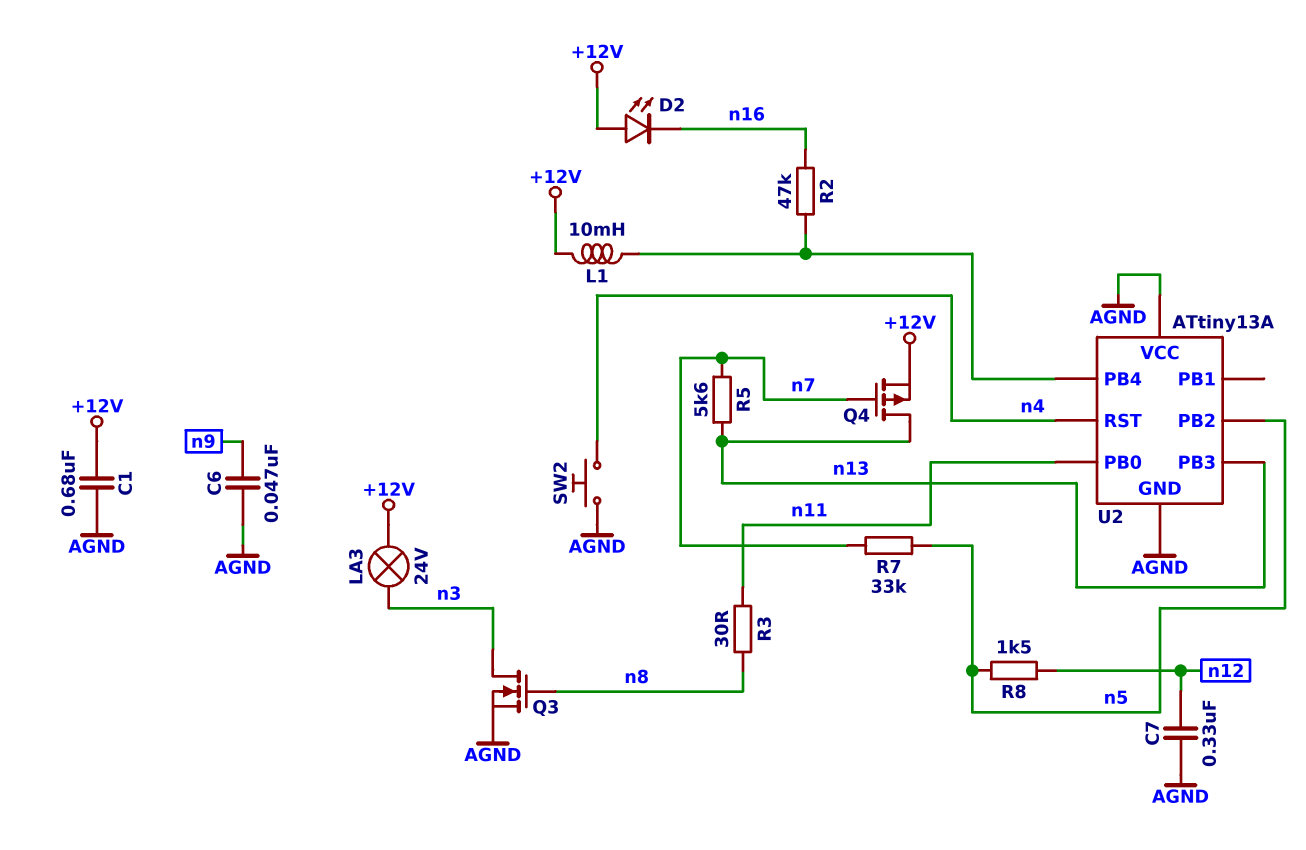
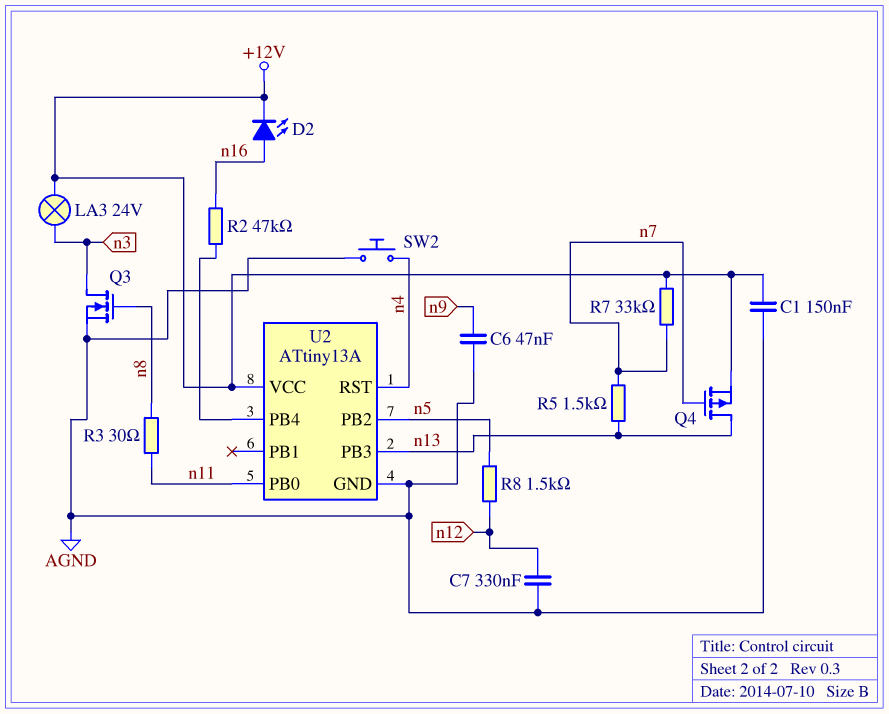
C1: 680nF (+12V, AGND) -> 150nF (+12V, AGND)
D2: LED (A +12V, K n16) -> LED (A n16, K +12V)
L1: 10mH (+12V, U2/PB4) -> none
R5: 5.6k (n7, n13) -> 1.5k (n7, n13)
R7: 33k (n5, n7) -> 33k (+12V, n7)
U2 pin VCC: AGND -> +12V

